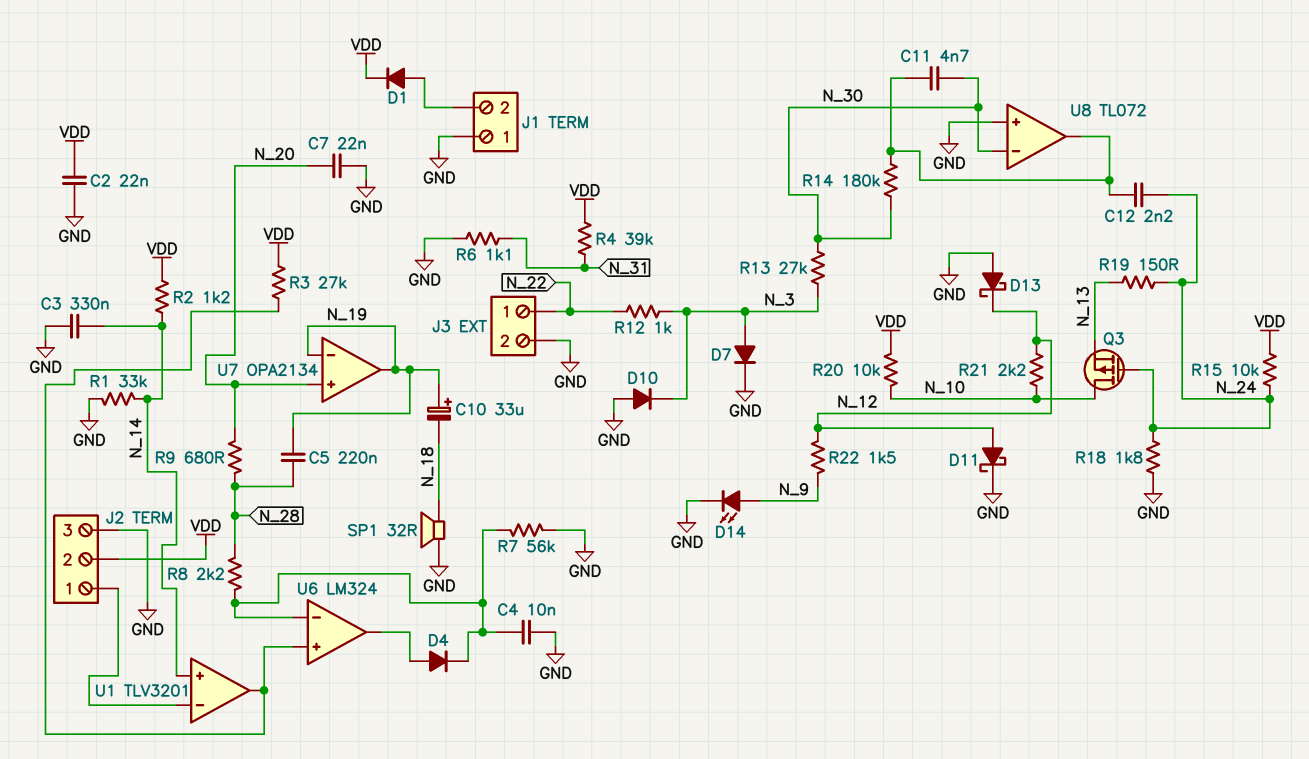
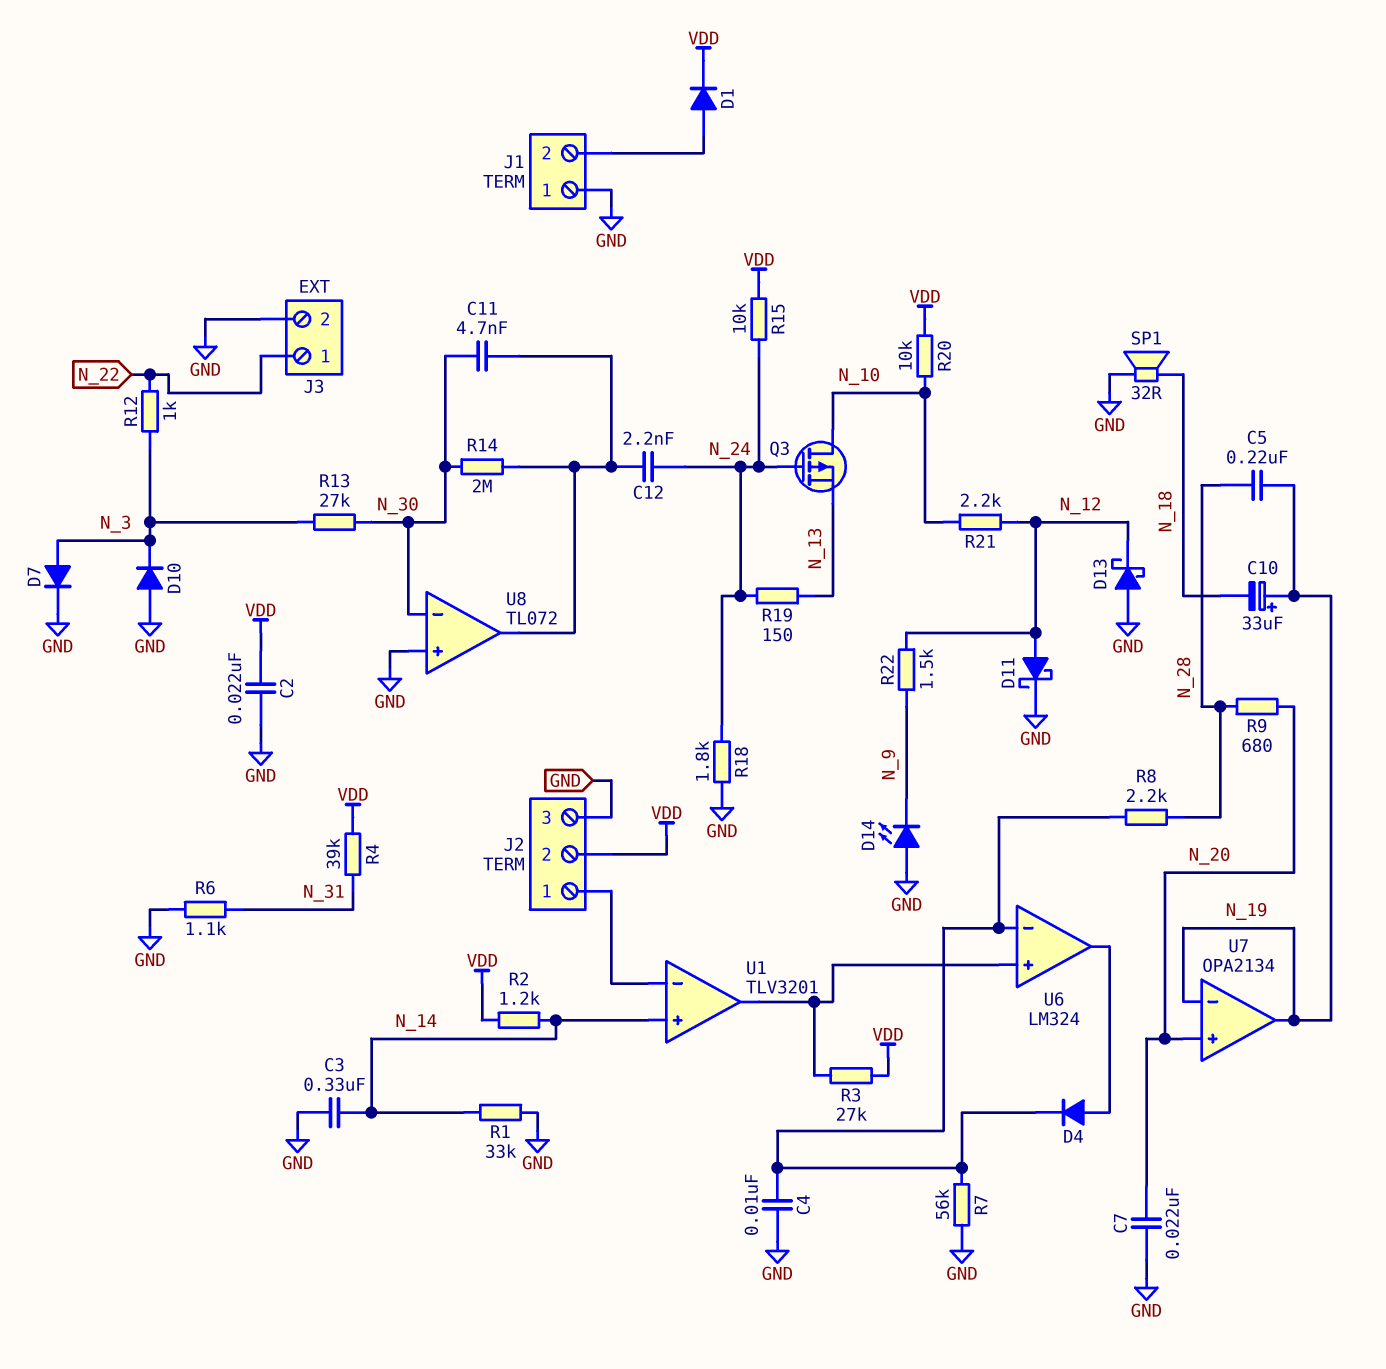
D14: LED (A N_9, K GND) -> LED (A GND, K N_9)
R14: 180k (N_30, U8/out) -> 2M (N_30, U8/out)

